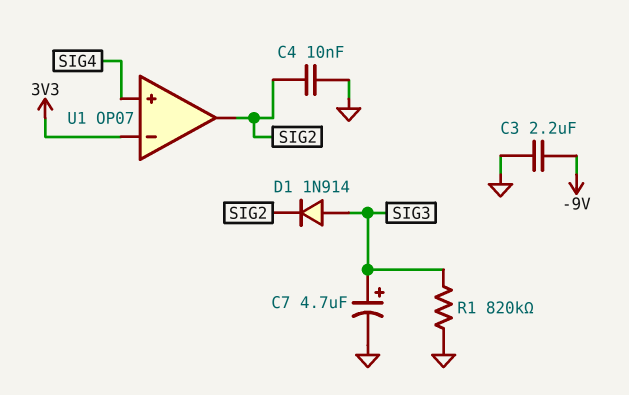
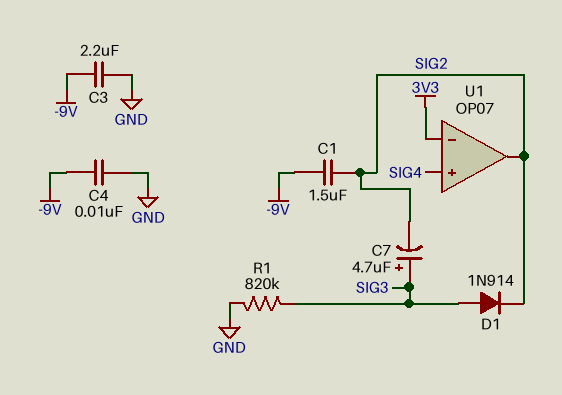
C1: none -> 1.5uF (-9V, SIG2)
C4: 10nF (GND, SIG2) -> 10nF (-9V, GND)
C7: 4.7uF (plus SIG3, minus GND) -> 4.7uF (plus SIG3, minus SIG2)

